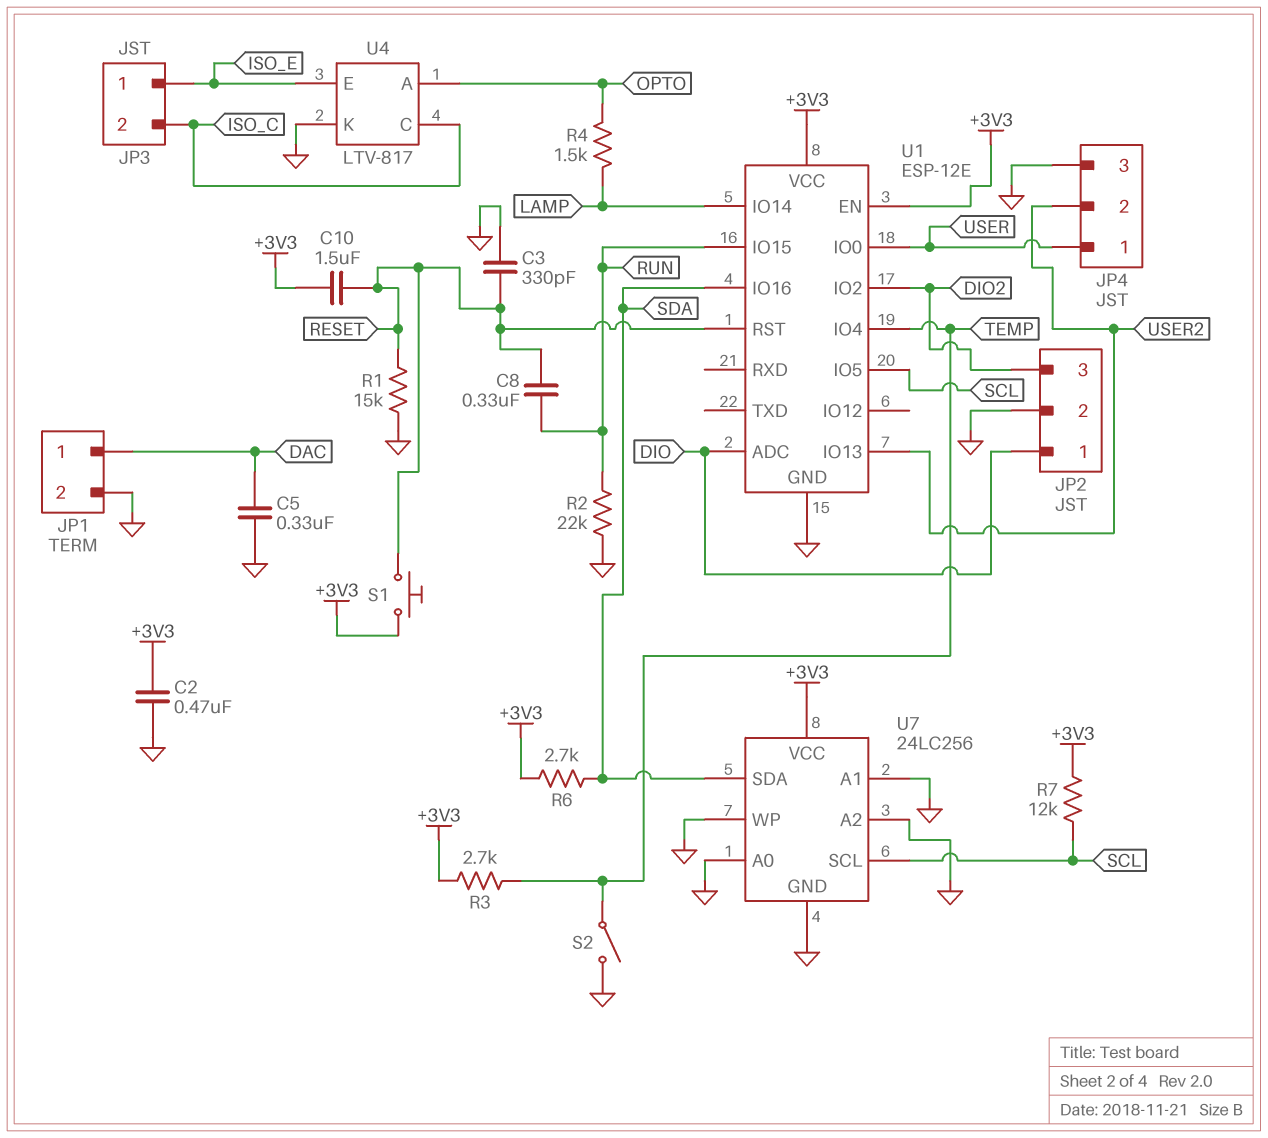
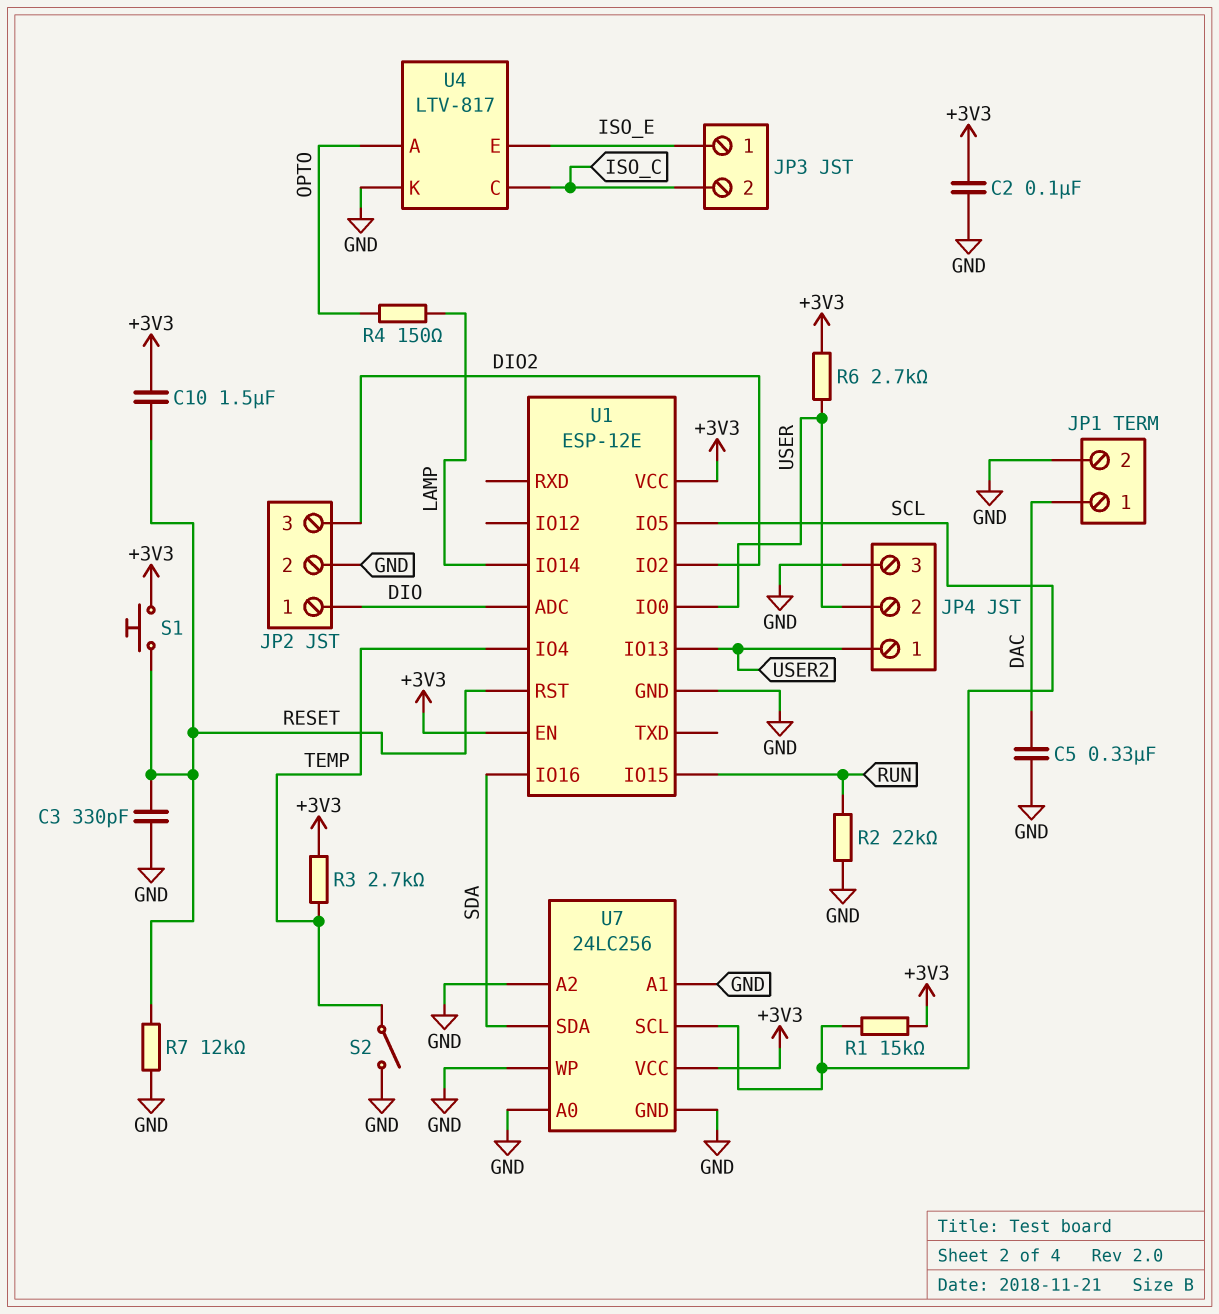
C2: 470nF (+3V3, GND) -> 100nF (+3V3, GND)
C8: 330nF (RESET, RUN) -> none
JP4 pin 1: USER -> USER2
JP4 pin 2: USER2 -> USER
R1: 15k (GND, RESET) -> 15k (+3V3, SCL)
R4: 1.5k (LAMP, OPTO) -> 150 (LAMP, OPTO)
R6: 2.7k (+3V3, SDA) -> 2.7k (+3V3, USER)
R7: 12k (+3V3, SCL) -> 12k (GND, RESET)

